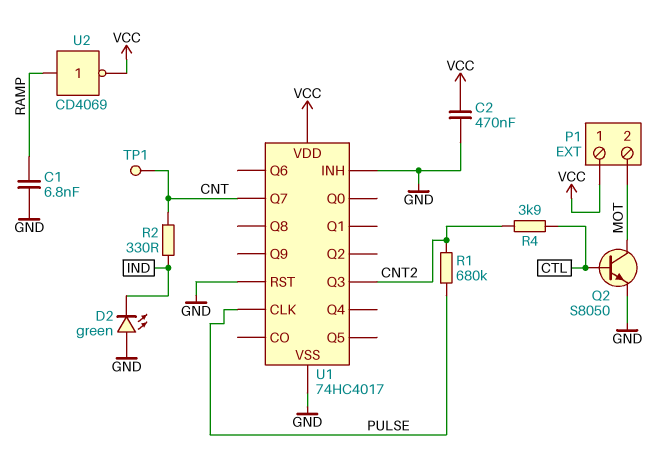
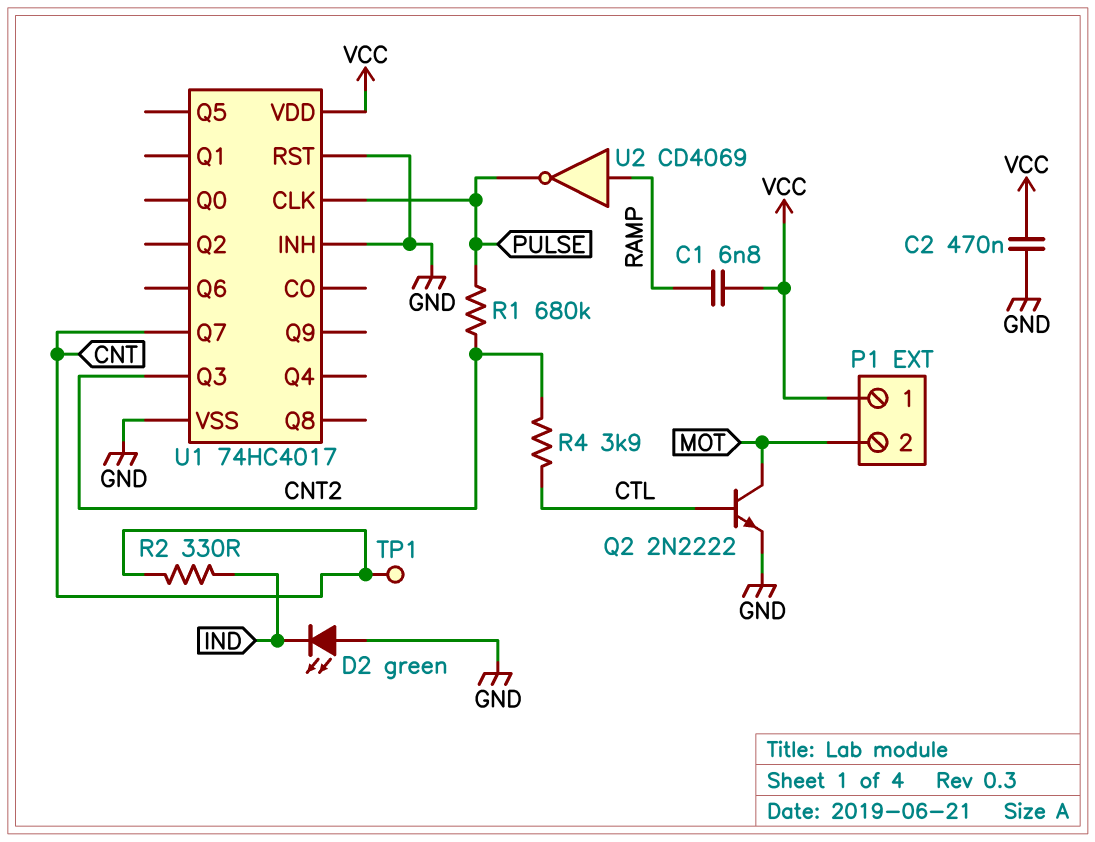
C1: 6.8nF (GND, RAMP) -> 6.8nF (RAMP, VCC)
Q2: NPN S8050 (B CTL, C MOT, E GND) -> NPN 2N2222 (B CTL, C MOT, E GND)
U2: NOT CD4069 (in RAMP, out VCC) -> NOT CD4069 (in RAMP, out PULSE)

